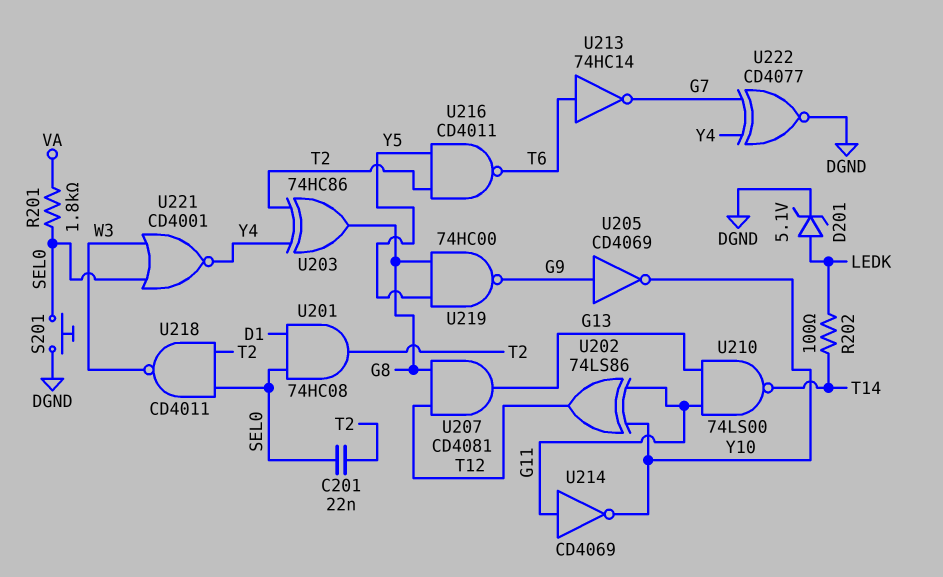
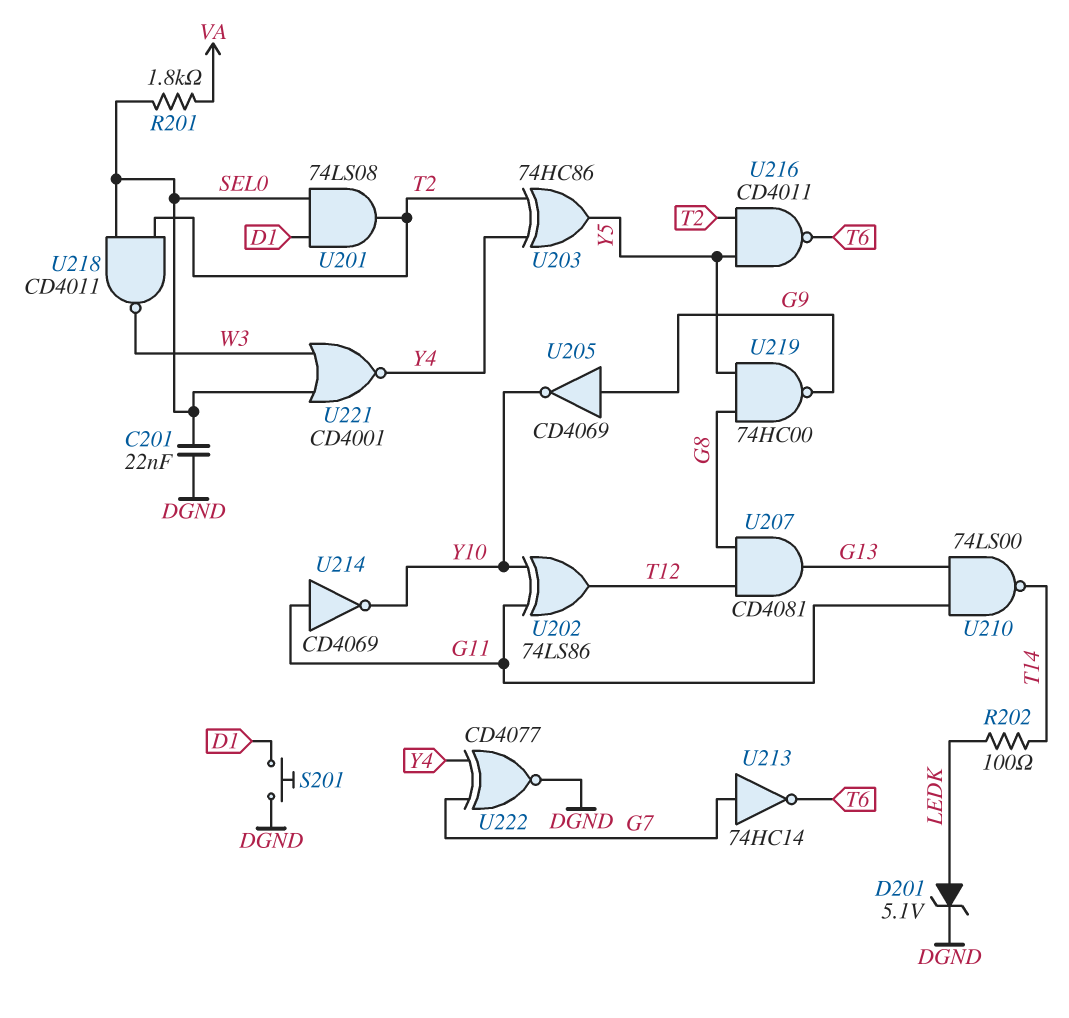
C201: 22nF (SEL0, T2) -> 22nF (DGND, SEL0)
S201: button (DGND, SEL0) -> button (D1, DGND)
U201: AND 74HC08 (in D1, in SEL0, out T2) -> AND 74LS08 (in D1, in SEL0, out T2)
U203: XOR 74HC86 (in T2, in Y4, out G8) -> XOR 74HC86 (in T2, in Y4, out Y5)
U213: NOT 74HC14 (in T6, out G7) -> NOT 74HC14 (in G7, out T6)

